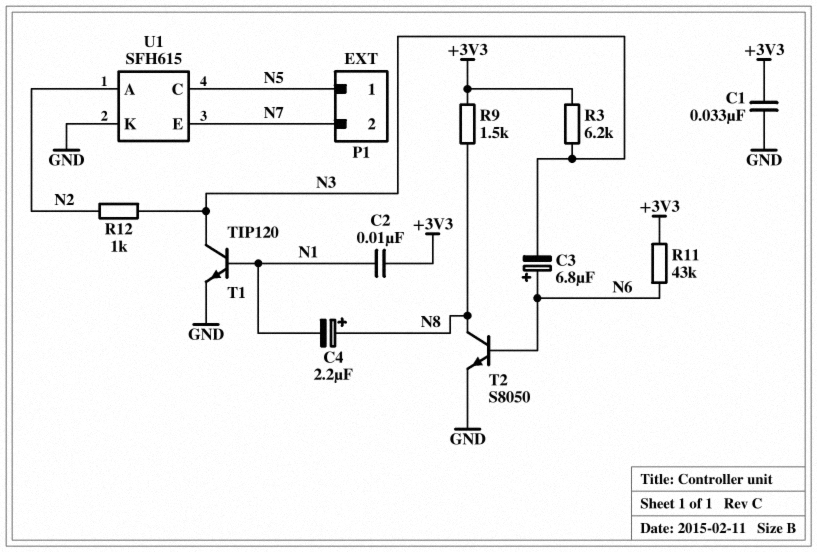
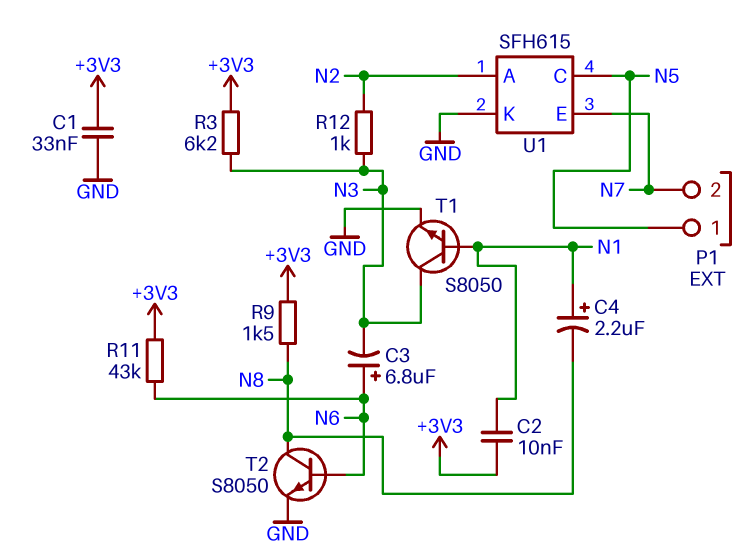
C4: 2.2uF (plus N8, minus N1) -> 2.2uF (plus N1, minus N8)
T1: NPN TIP120 (B N1, C N3, E GND) -> NPN S8050 (B N1, C N3, E GND)

